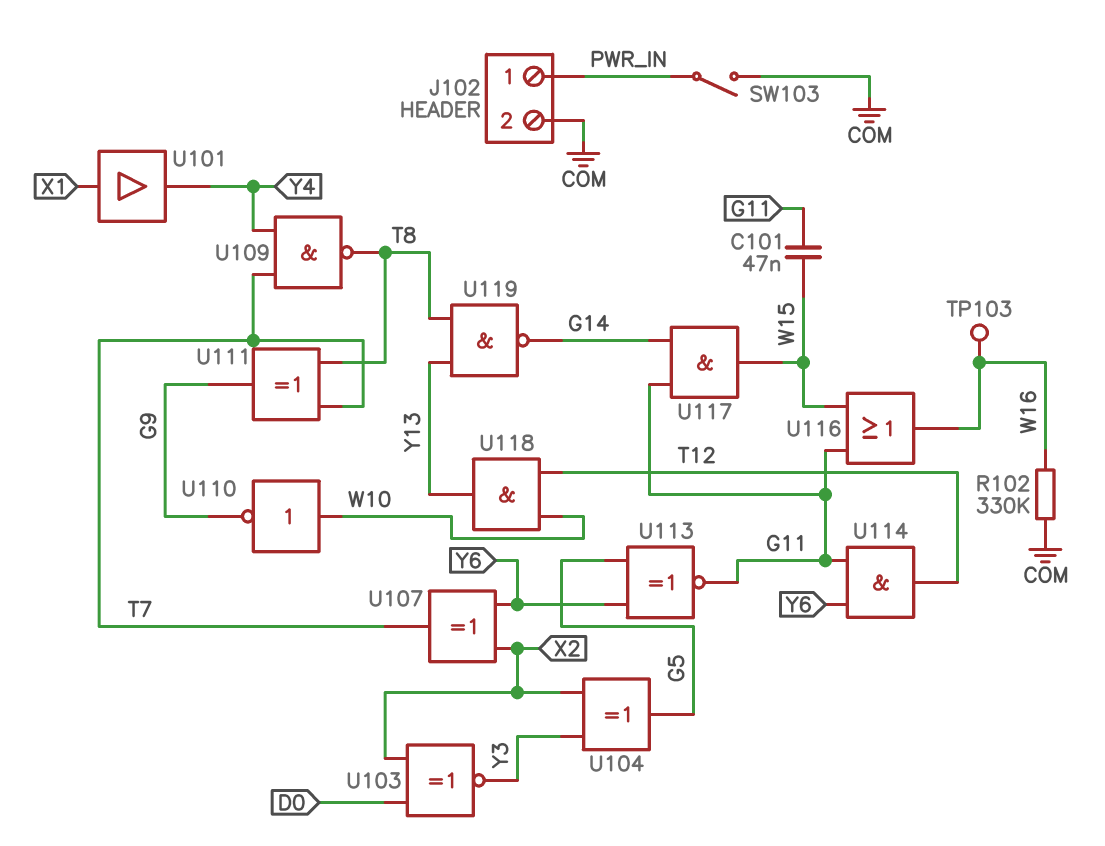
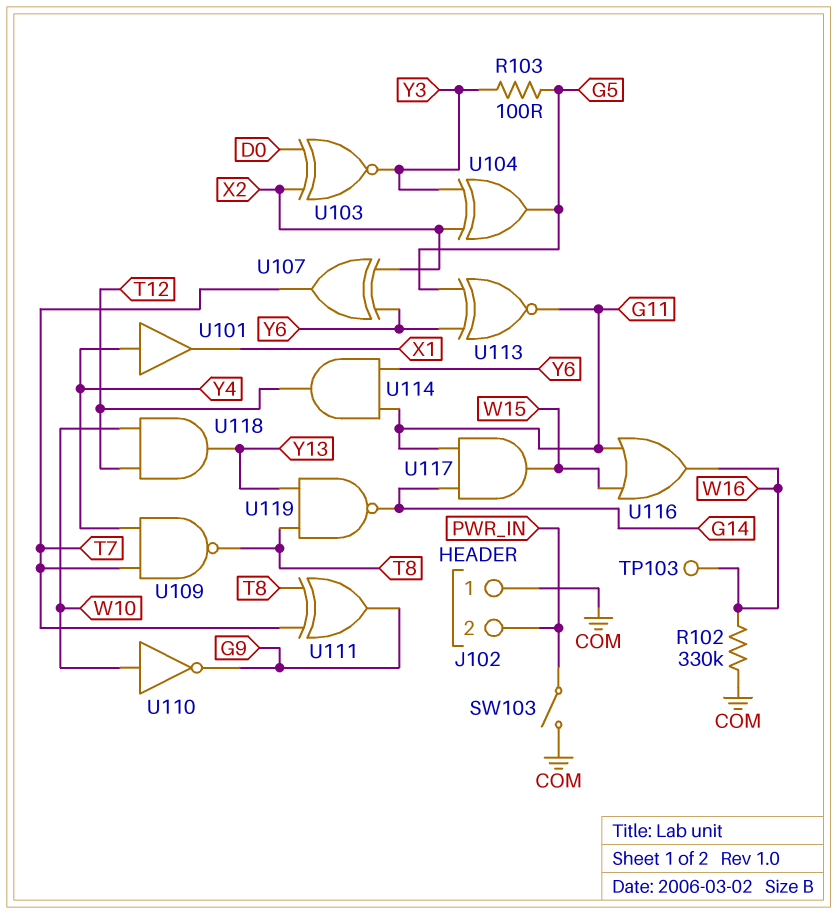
C101: 47nF (G11, W15) -> none
J102 pin 1: PWR_IN -> COM
J102 pin 2: COM -> PWR_IN
R103: none -> 100 (G5, Y3)
U101: buffer (in X1, out Y4) -> buffer (in Y4, out X1)

